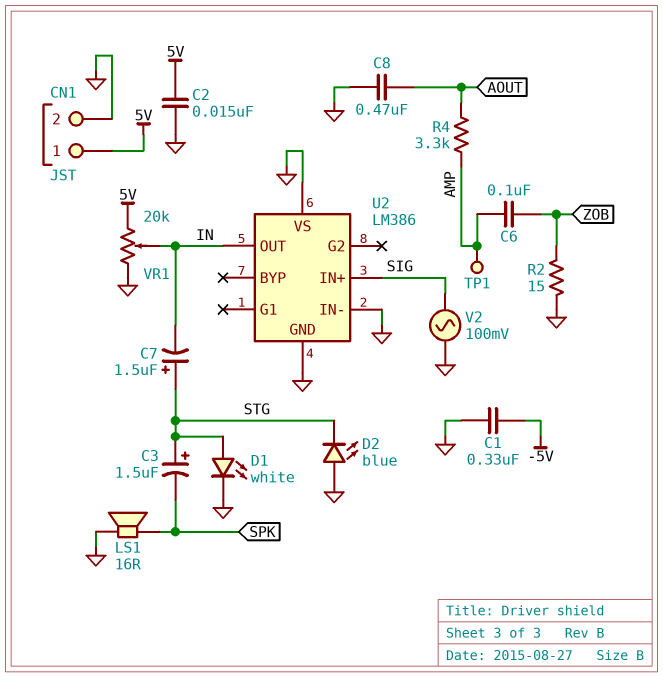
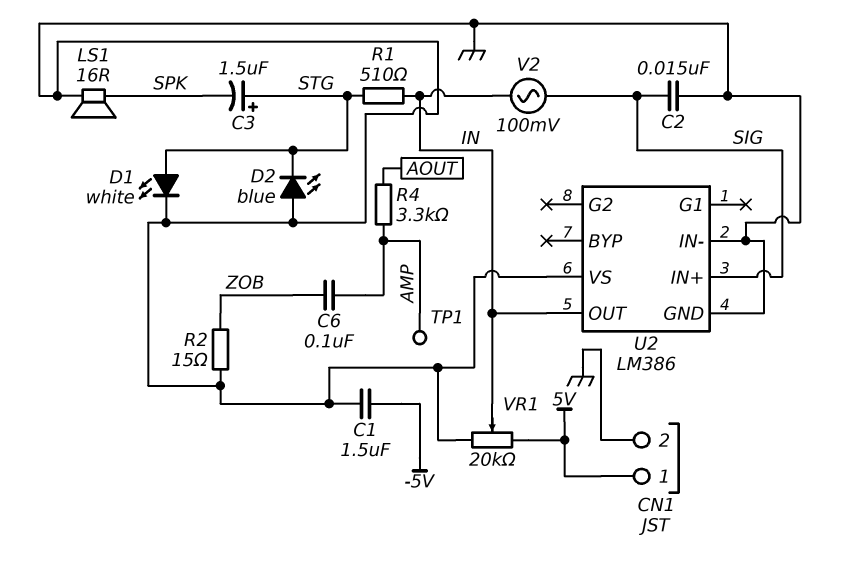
C1: 330nF (-5V, GND) -> 1.5uF (-5V, GND)
C2: 15nF (5V, GND) -> 15nF (GND, SIG)
C7: 1.5uF (plus STG, minus IN) -> none
C8: 470nF (AOUT, GND) -> none
R1: none -> 510 (IN, STG)
V2: AC 100mV (GND, SIG) -> AC 100mV (IN, SIG)

